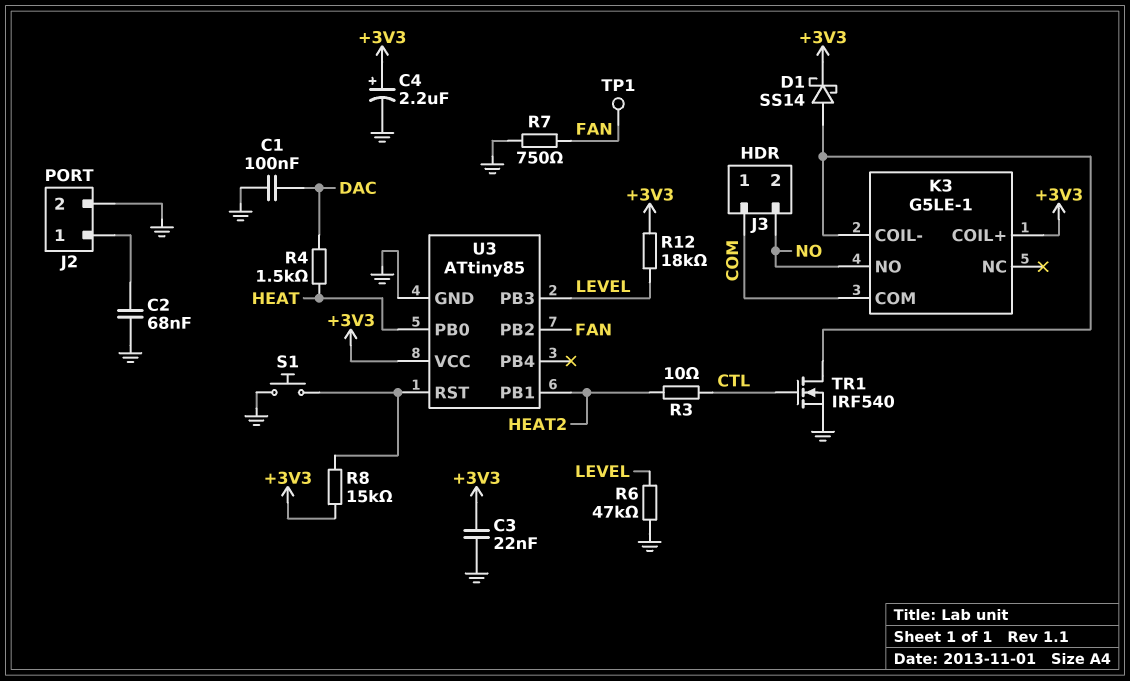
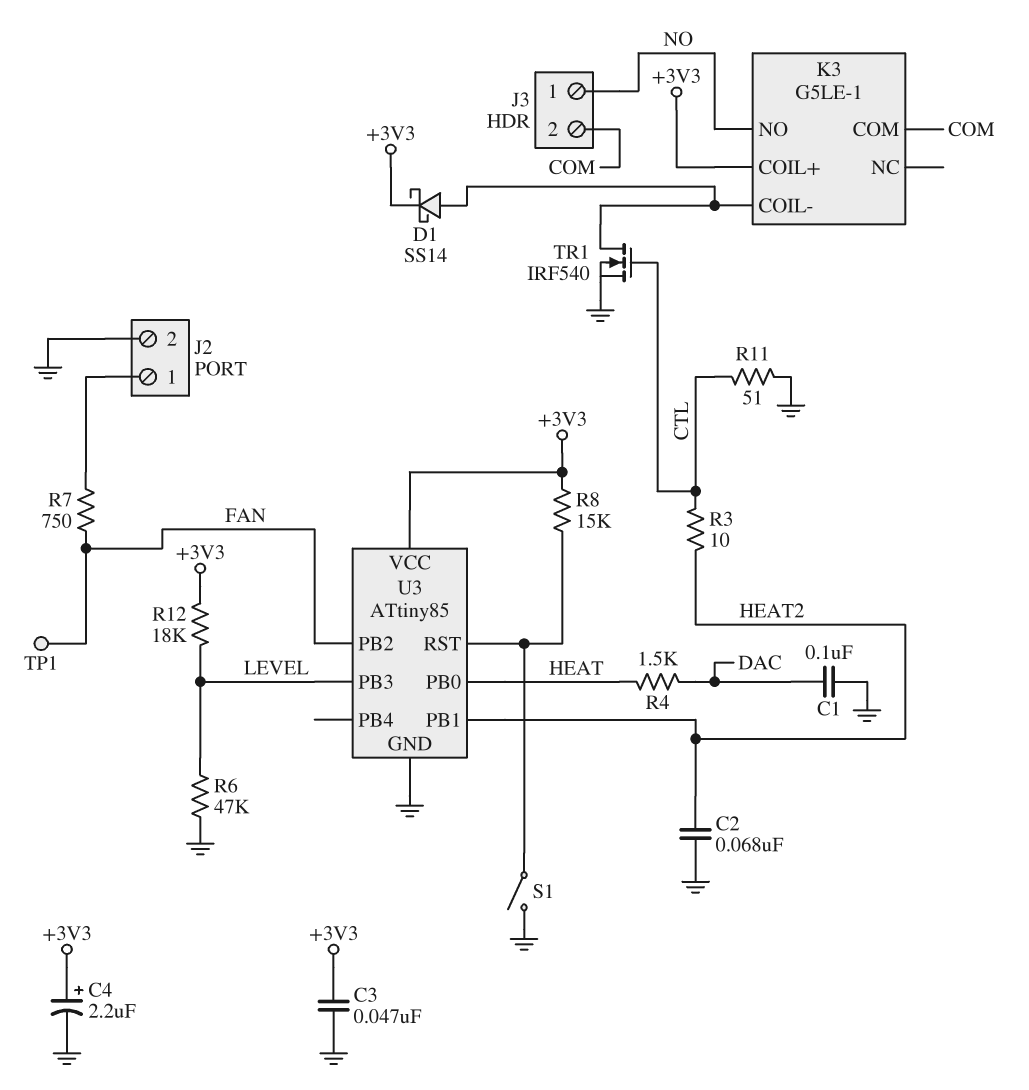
C2: 68nF (GND, J2/1) -> 68nF (GND, HEAT2)
C3: 22nF (+3V3, GND) -> 47nF (+3V3, GND)
J3 pin 1: COM -> NO
J3 pin 2: NO -> COM
R7: 750 (FAN, GND) -> 750 (FAN, J2/1)
R11: none -> 51 (CTL, GND)
S1: button (GND, U3/RST) -> switch (GND, U3/RST)

